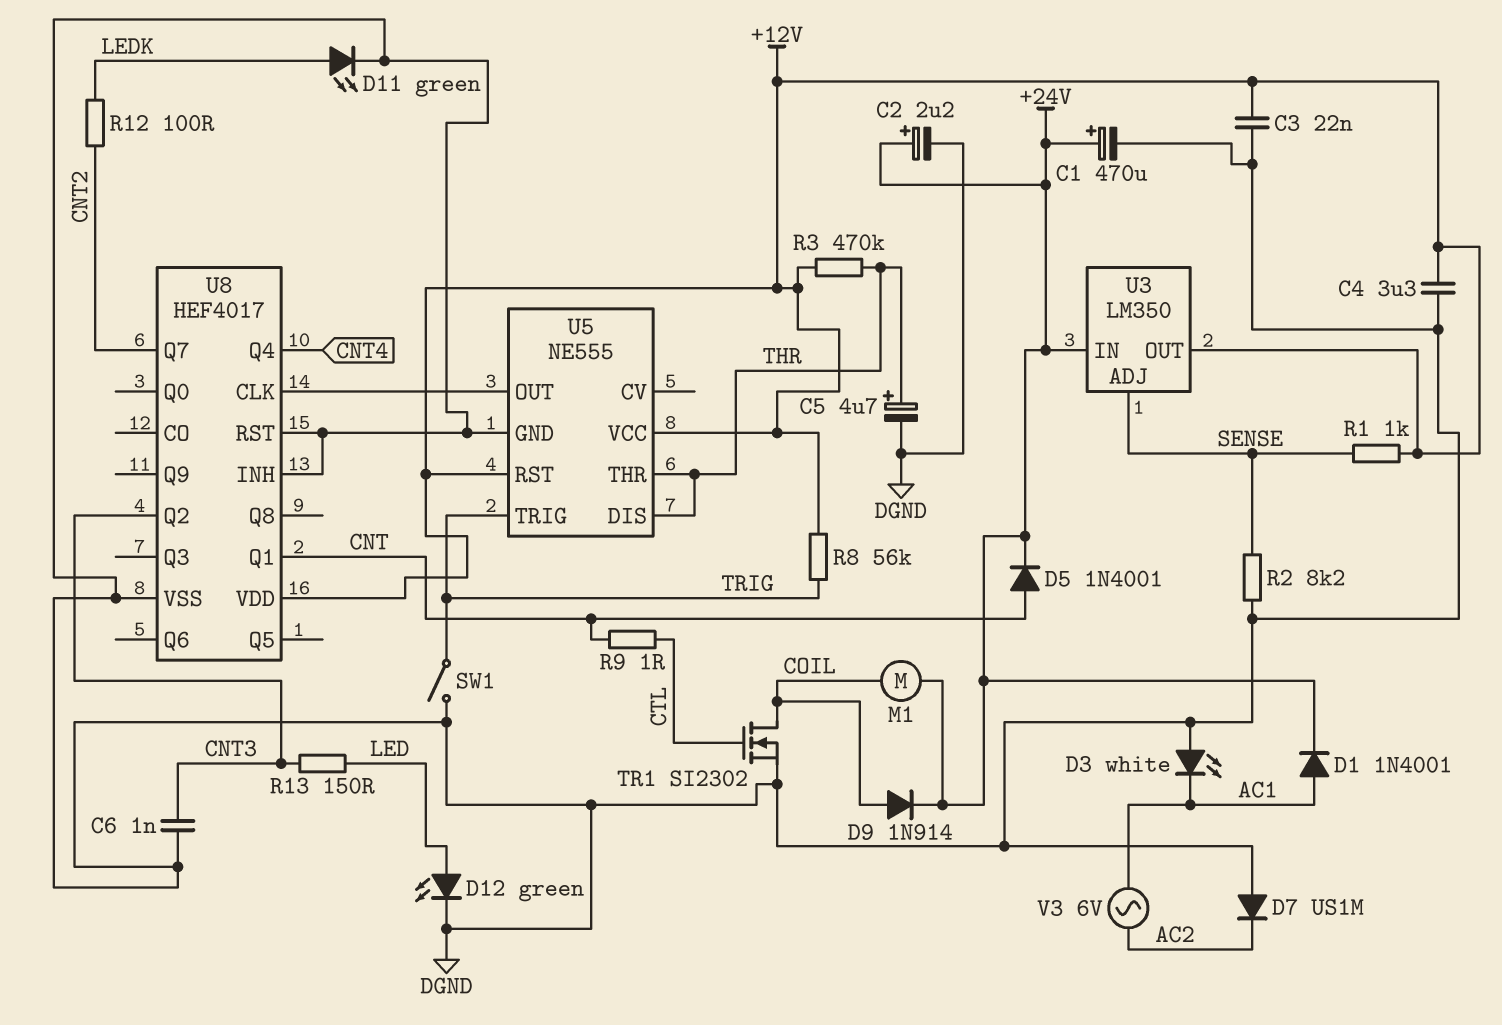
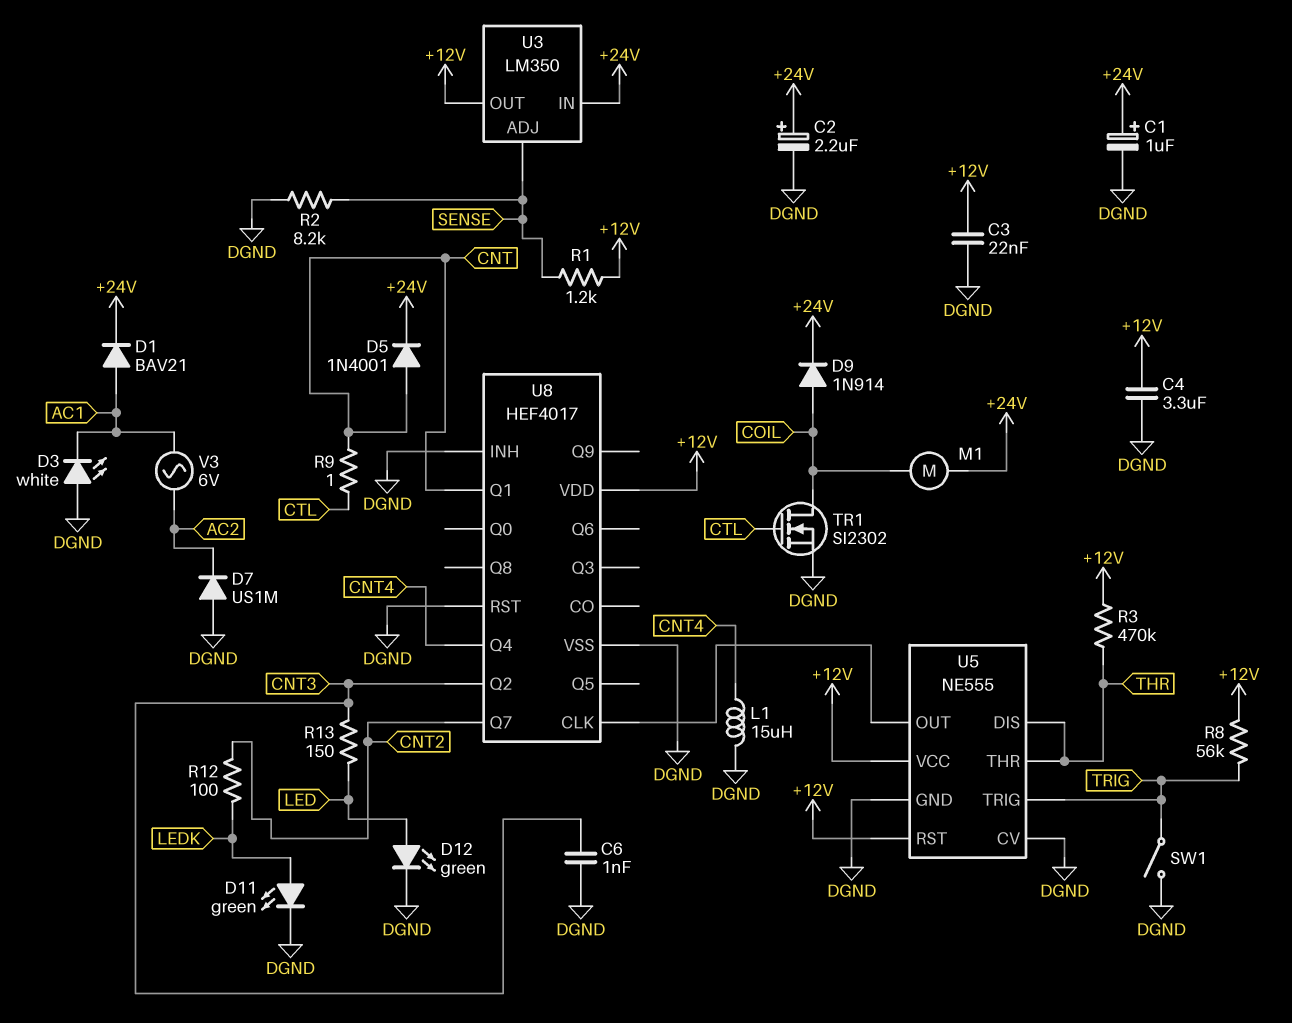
C1: 470uF (plus +24V, minus DGND) -> 1uF (plus +24V, minus DGND)
C5: 4.7uF (plus THR, minus DGND) -> none
D1: diode 1N4001 (A AC1, K +24V) -> diode BAV21 (A AC1, K +24V)
L1: none -> 15uH (CNT4, DGND)
R1: 1k (+12V, SENSE) -> 1.2k (+12V, SENSE)
U5 pin CV: none -> DGND

